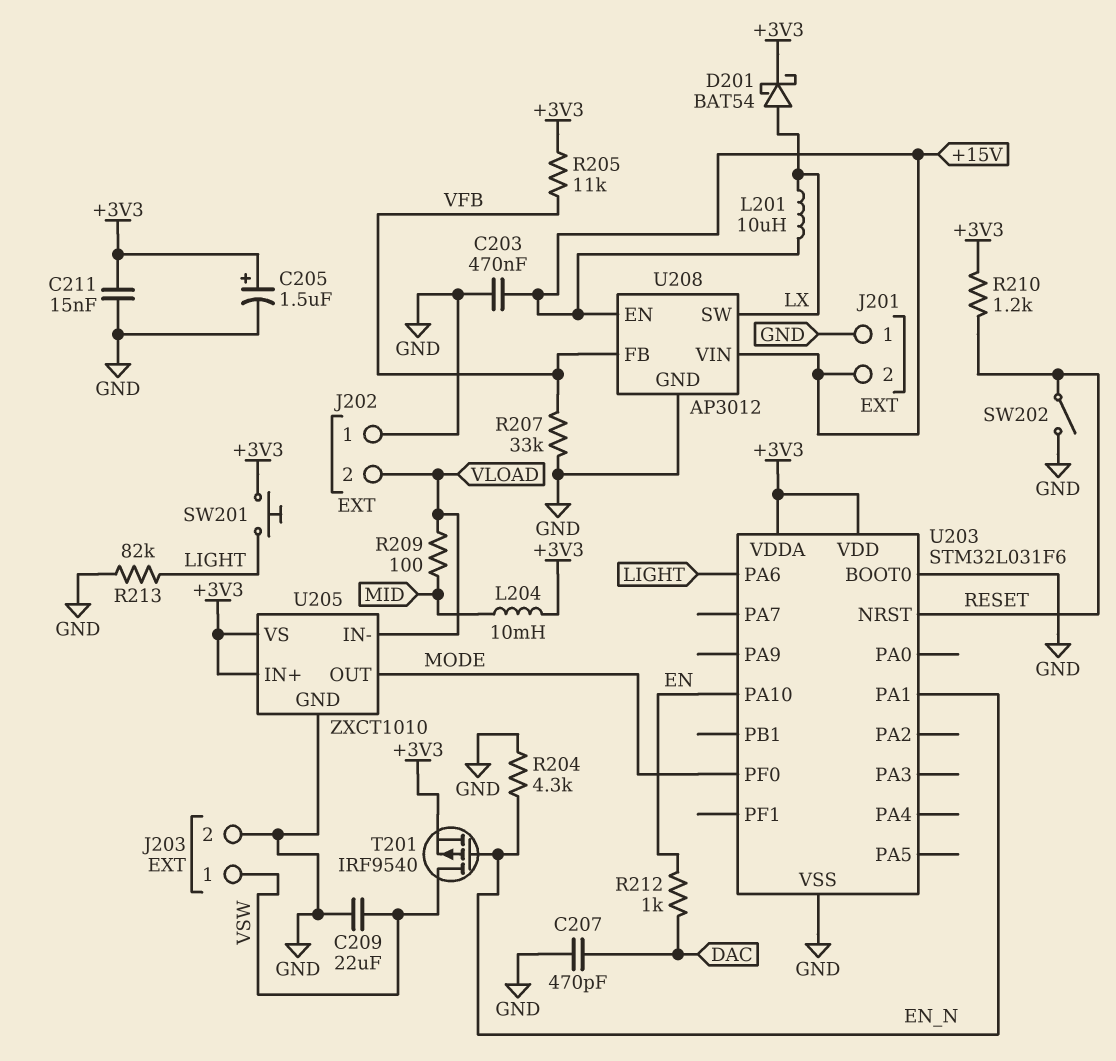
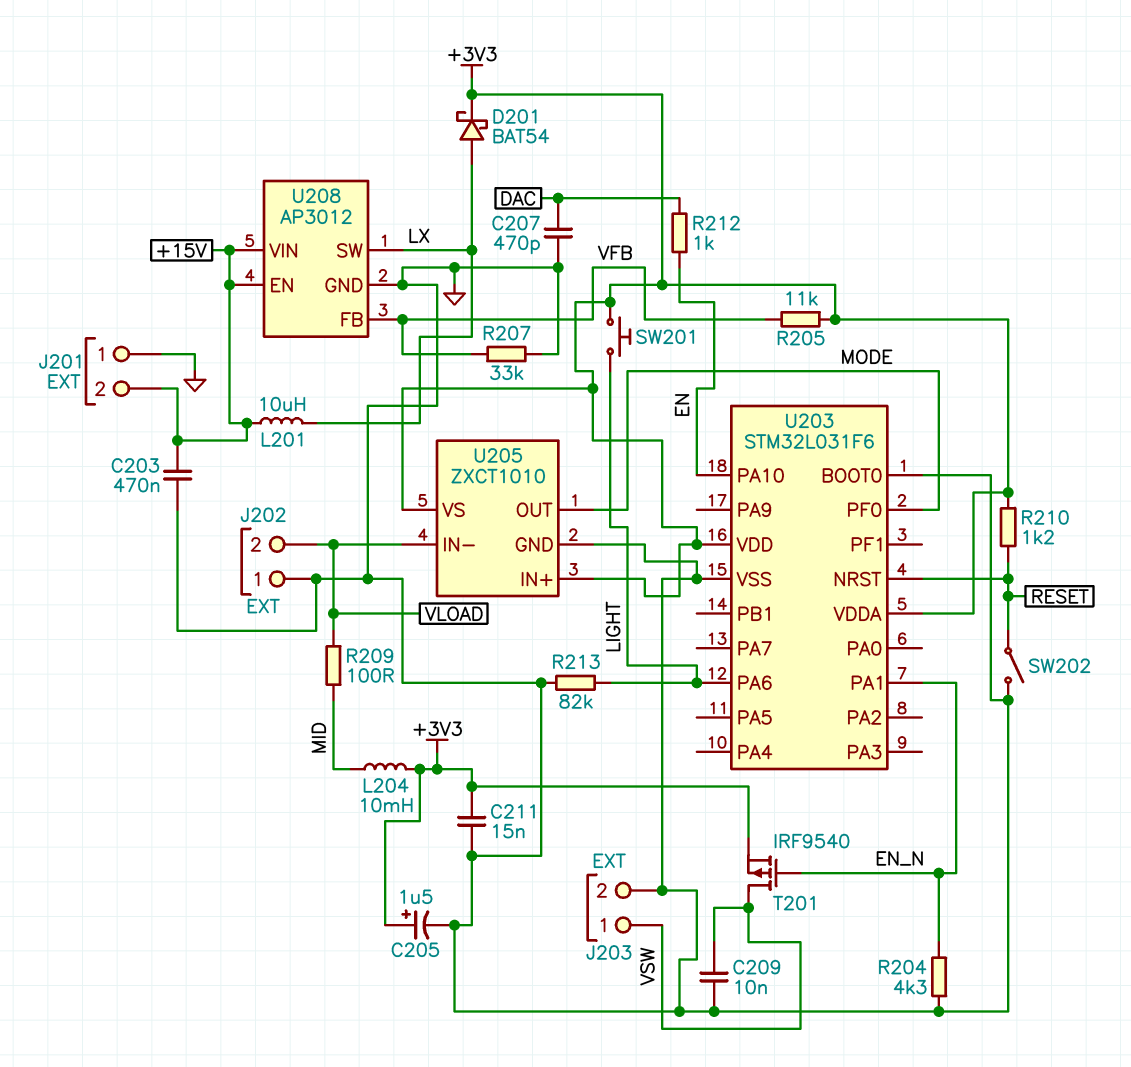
C209: 22uF (GND, VSW) -> 10nF (GND, VSW)

